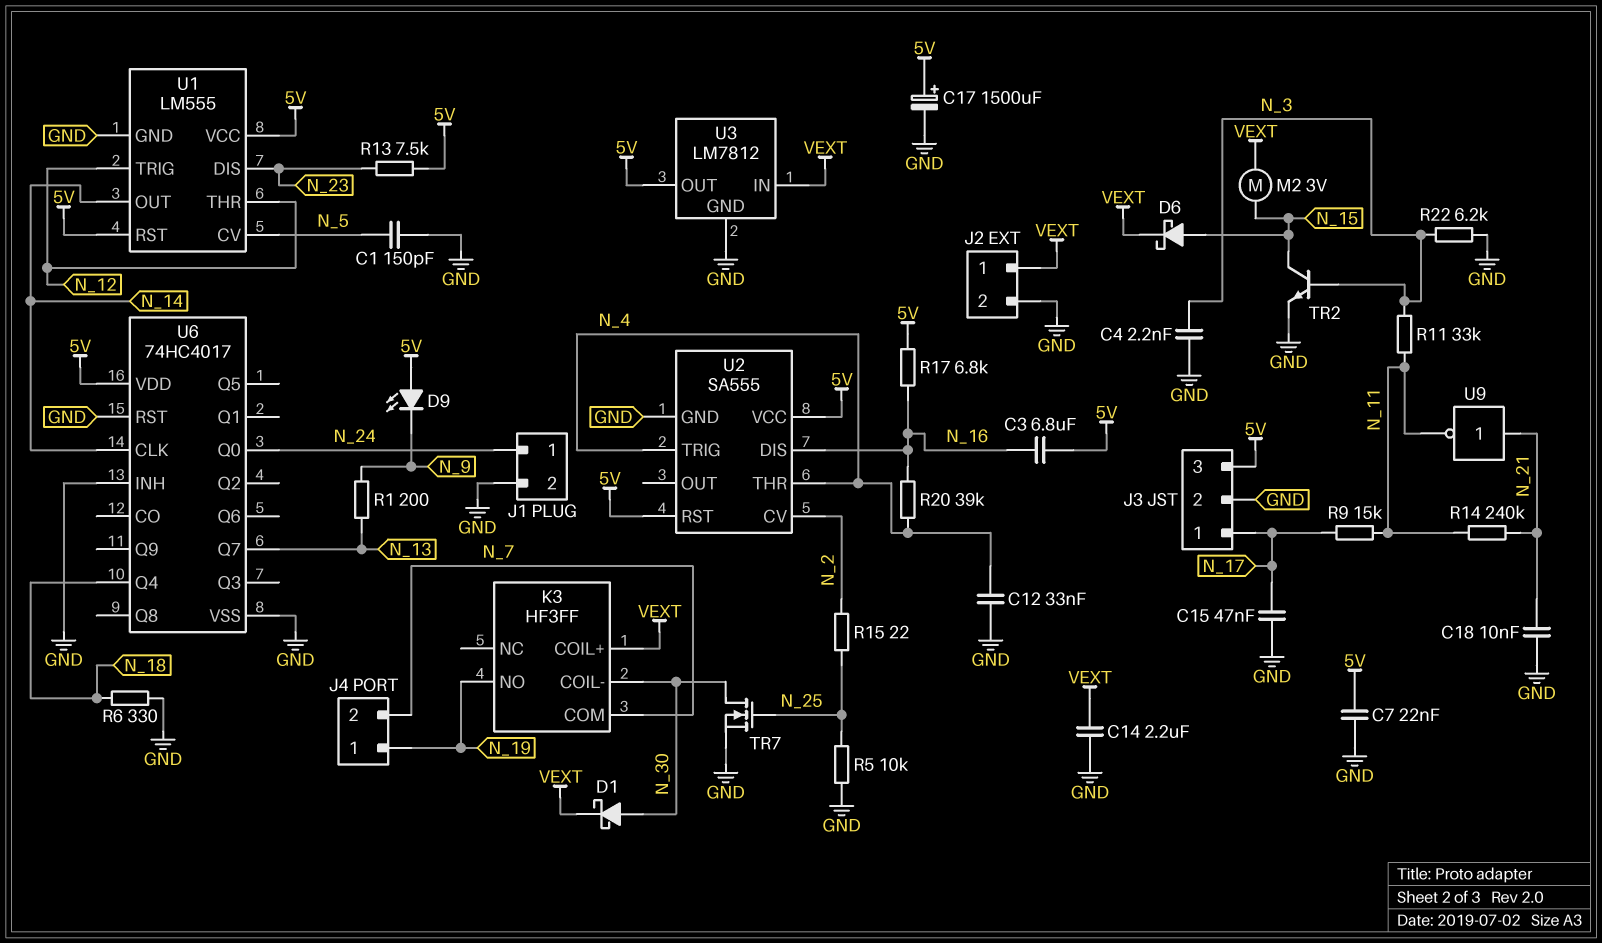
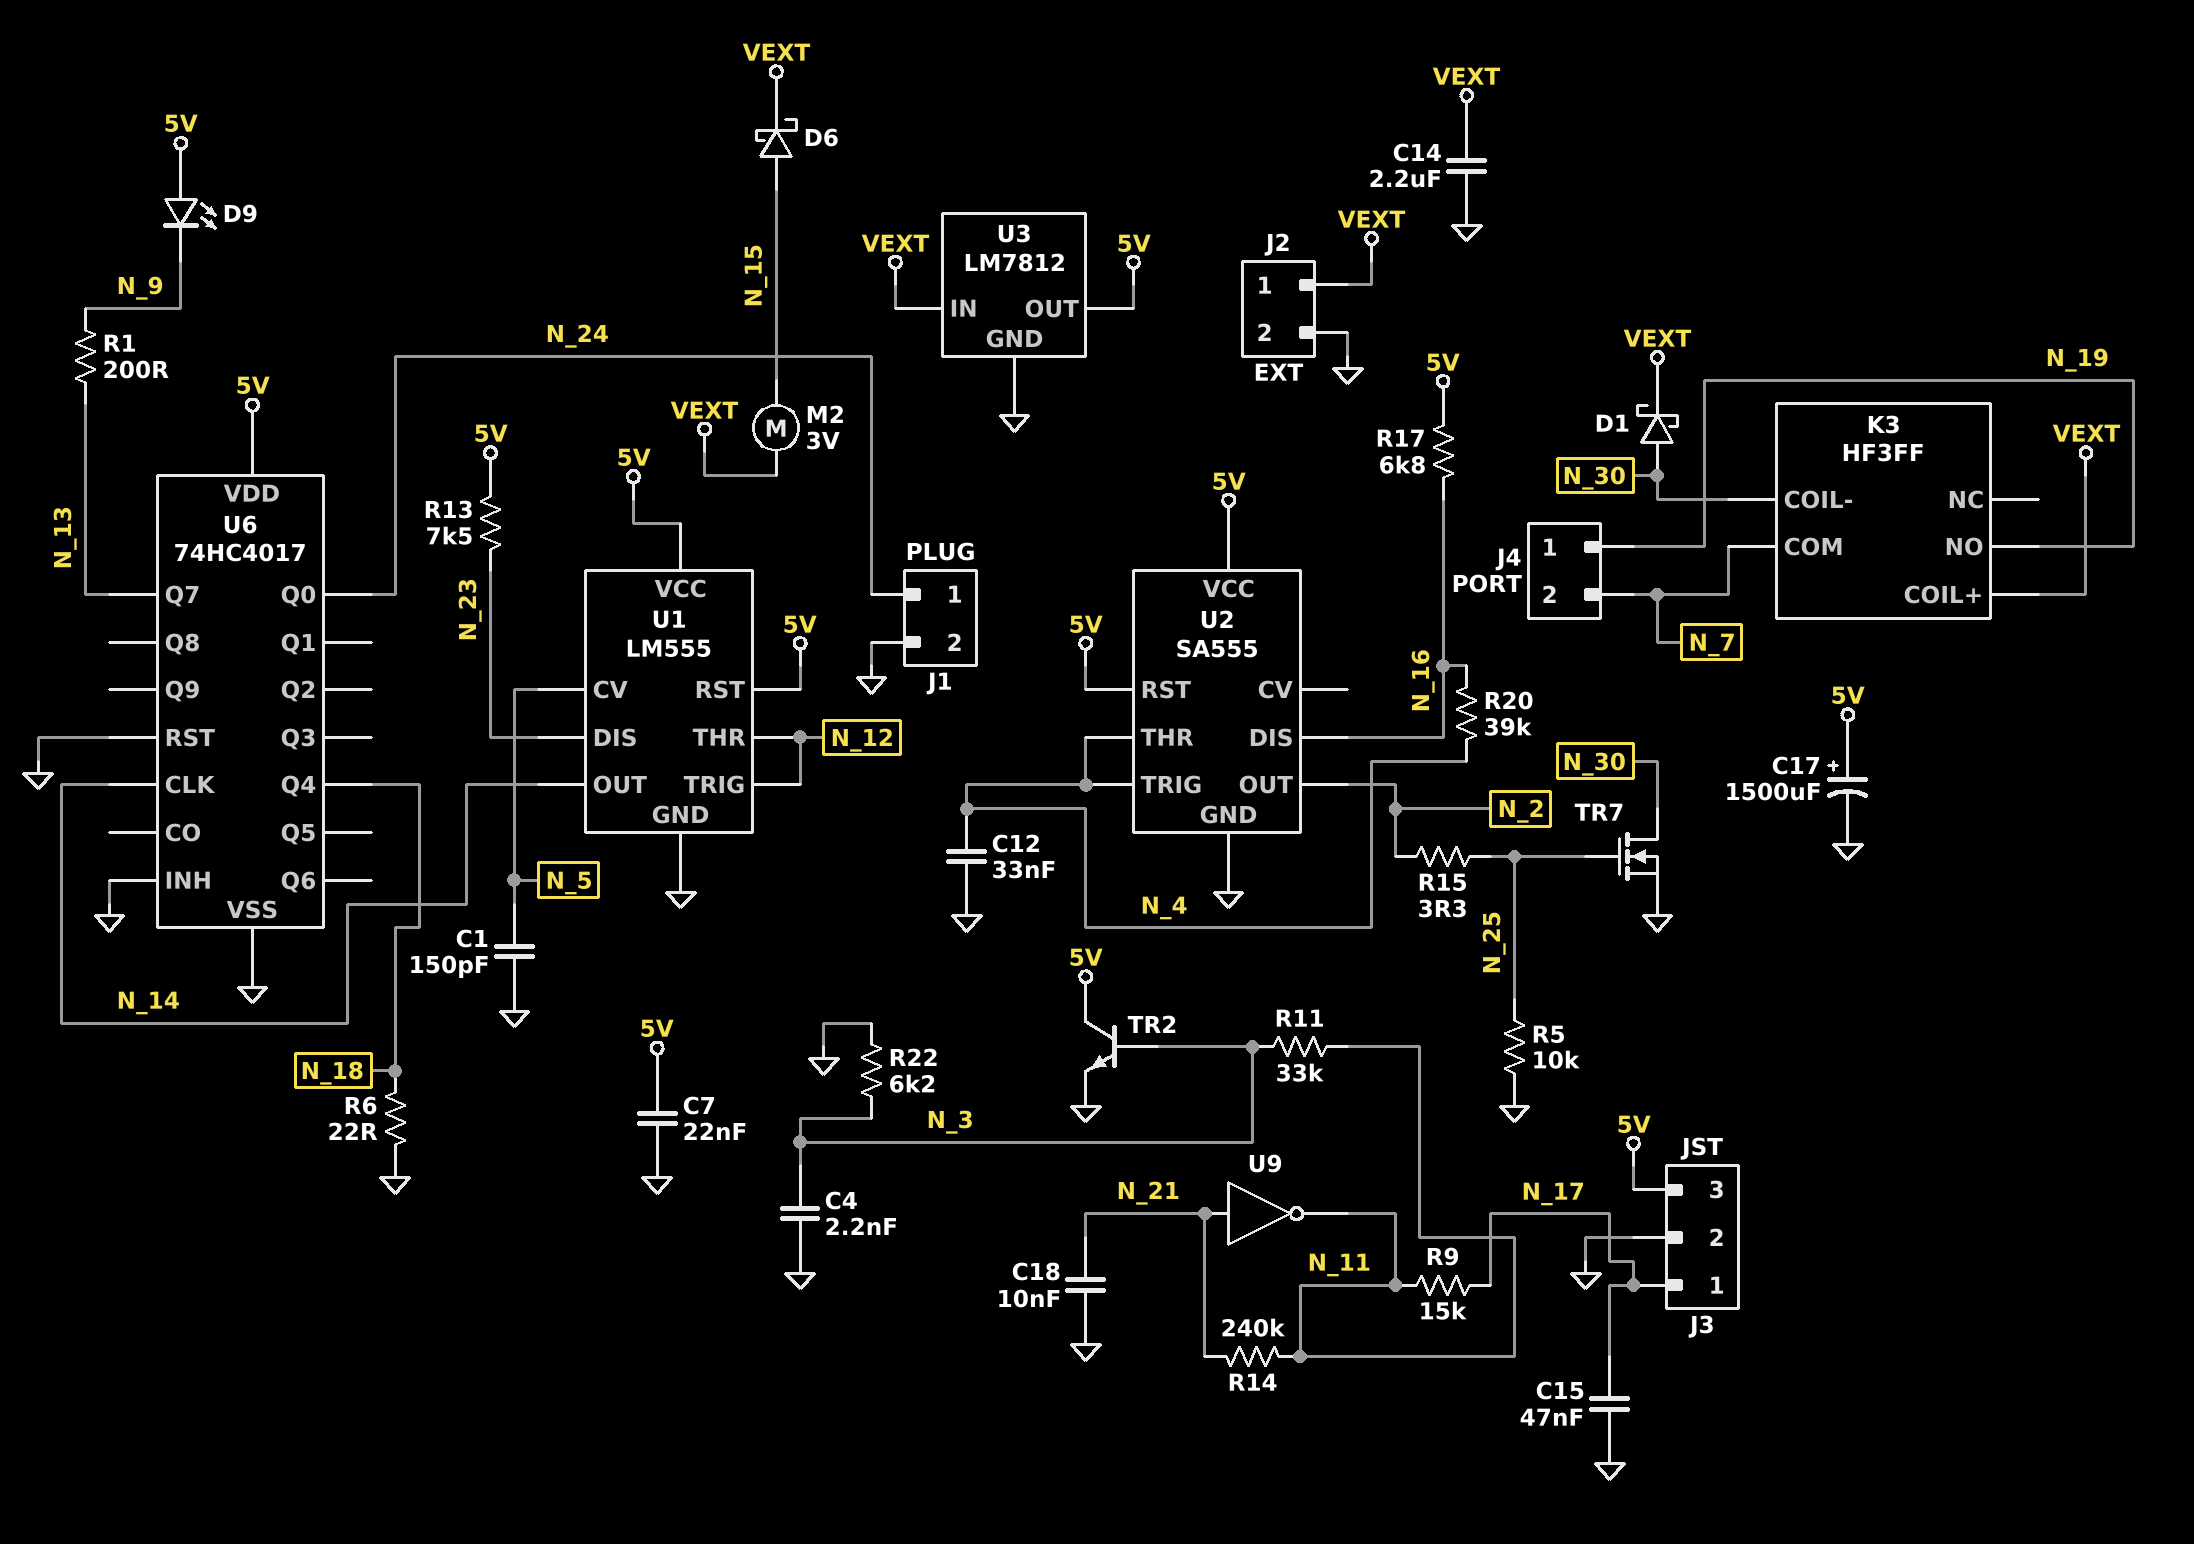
C3: 6.8uF (5V, N_16) -> none
R6: 330 (GND, N_18) -> 22 (GND, N_18)
R15: 22 (N_2, N_25) -> 3.3 (N_2, N_25)
TR2: NPN (B N_3, C N_15, E GND) -> NPN (B N_3, C 5V, E GND)
U2 pin CV: N_2 -> none
U2 pin OUT: none -> N_2

